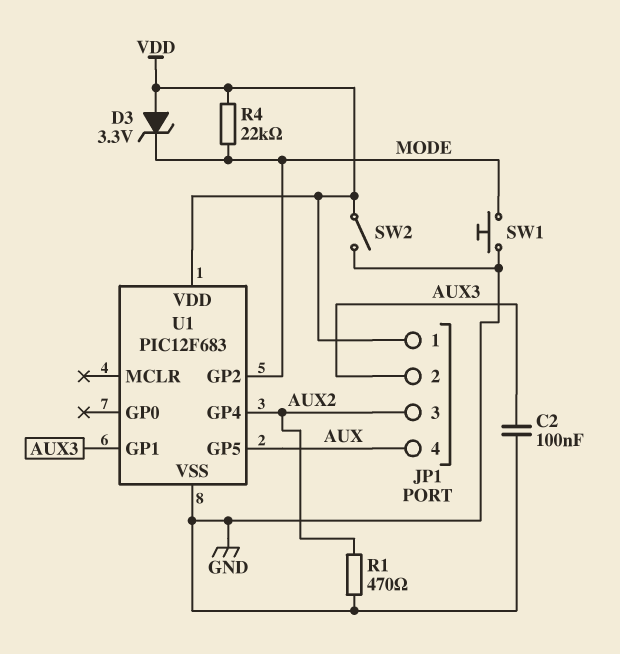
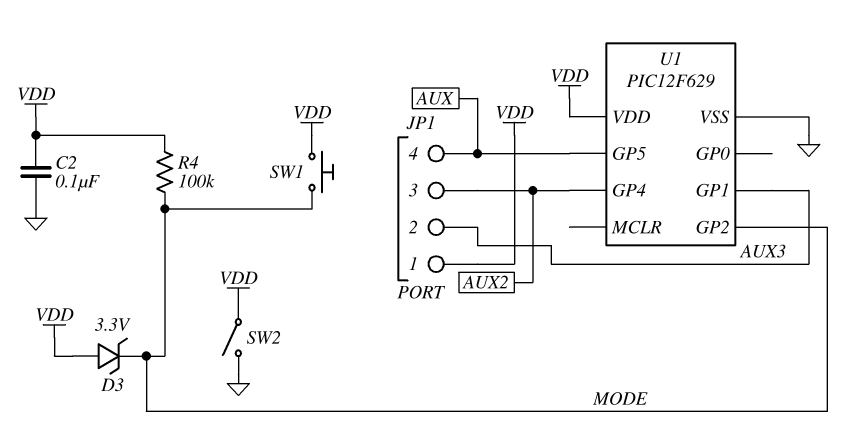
C2: 100nF (AUX3, GND) -> 100nF (GND, VDD)
R1: 470 (AUX2, GND) -> none
R4: 22k (MODE, VDD) -> 100k (MODE, VDD)
SW1: button (GND, MODE) -> button (MODE, VDD)
U1: PIC12F683 -> PIC12F629

